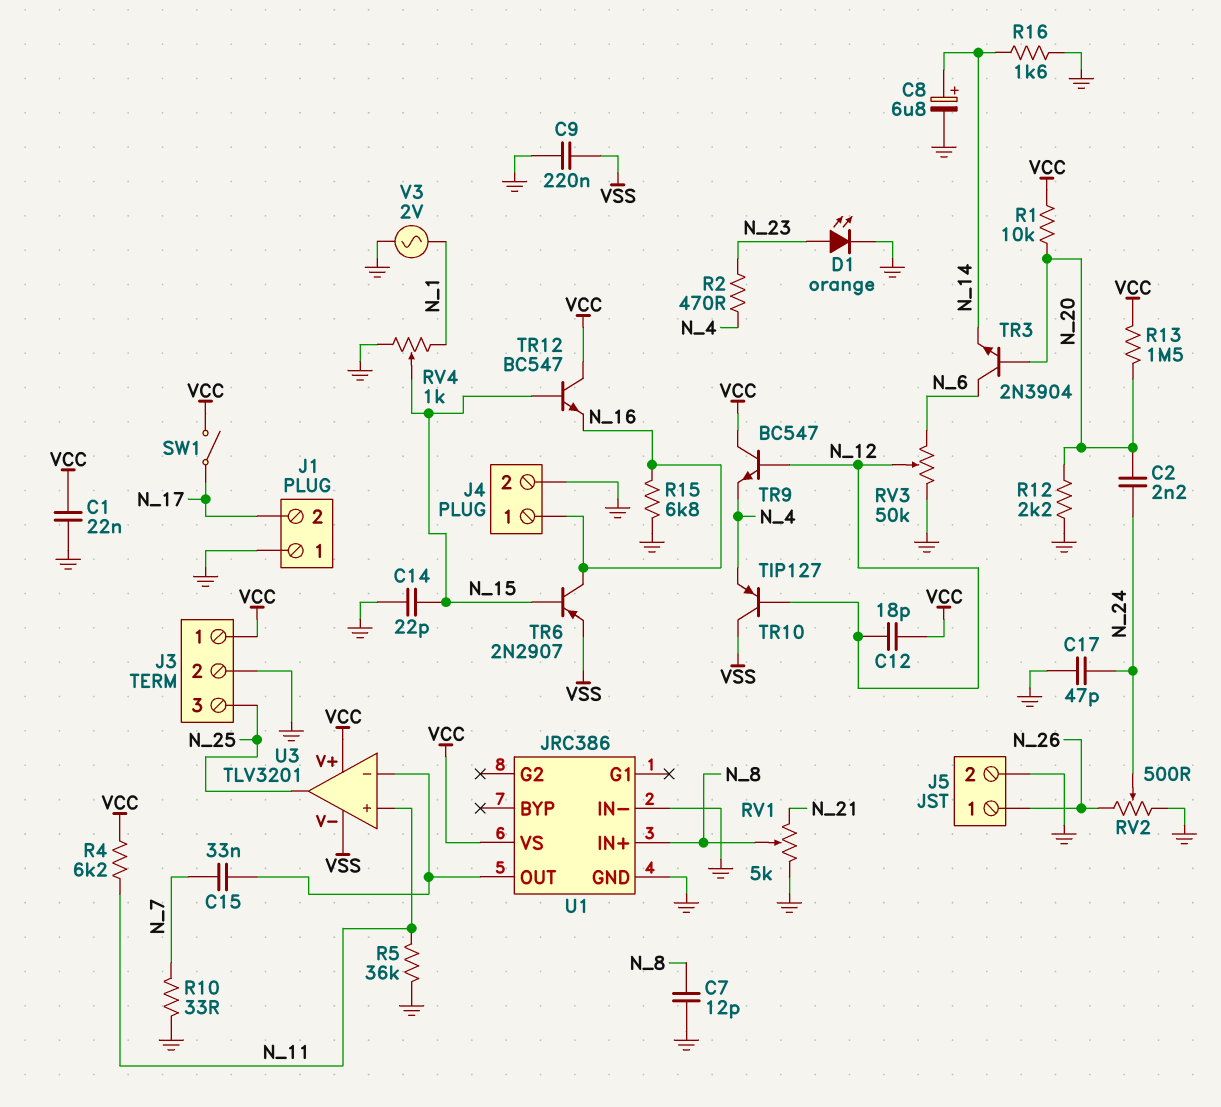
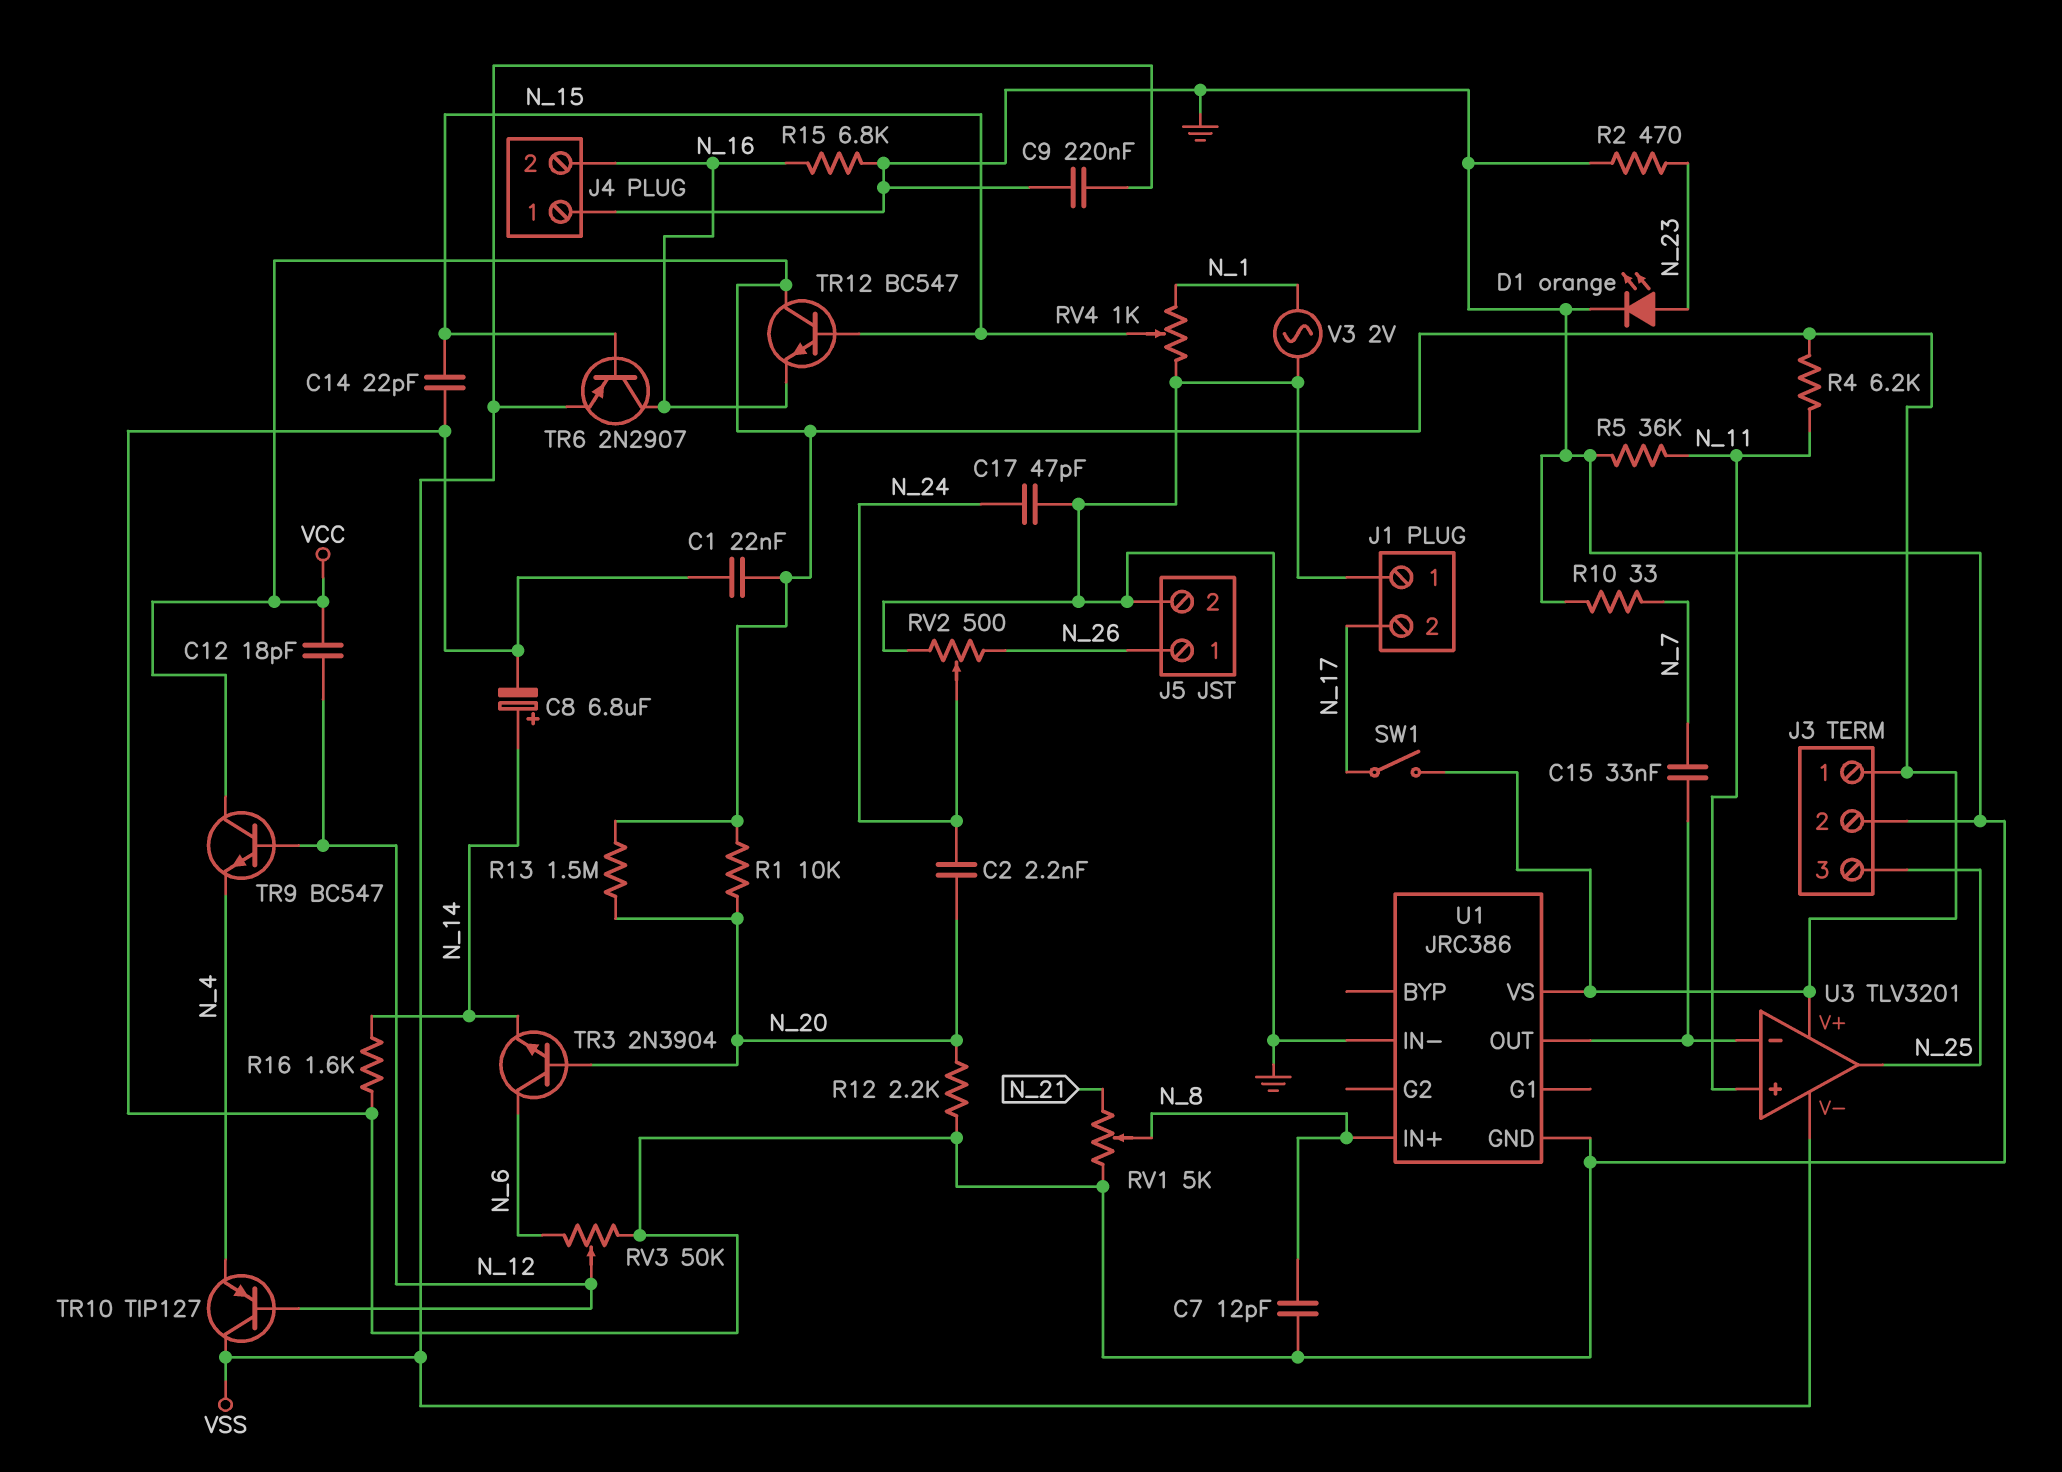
J4 pin 1: N_16 -> GND
J4 pin 2: GND -> N_16
R2: 470 (N_4, N_23) -> 470 (GND, N_23)

